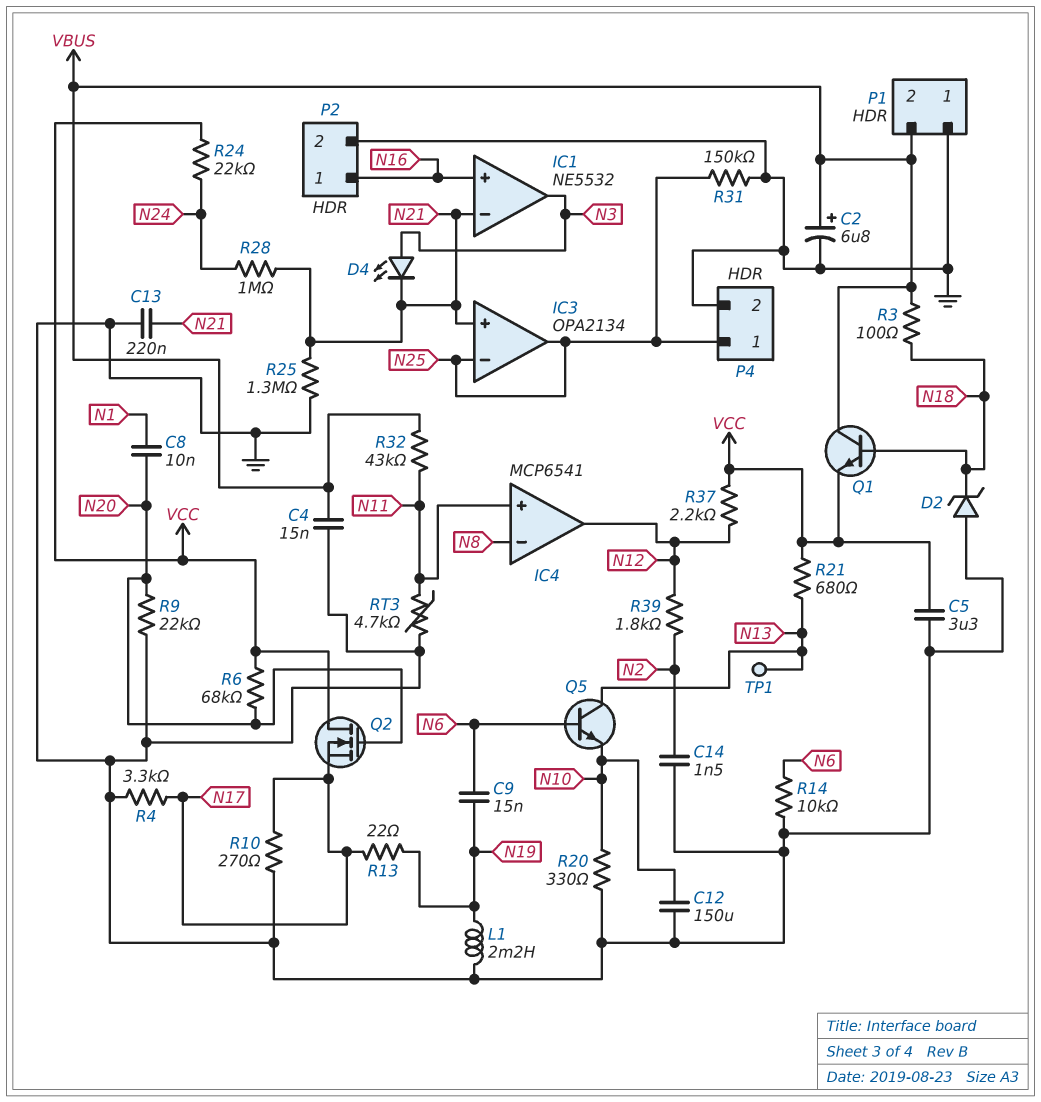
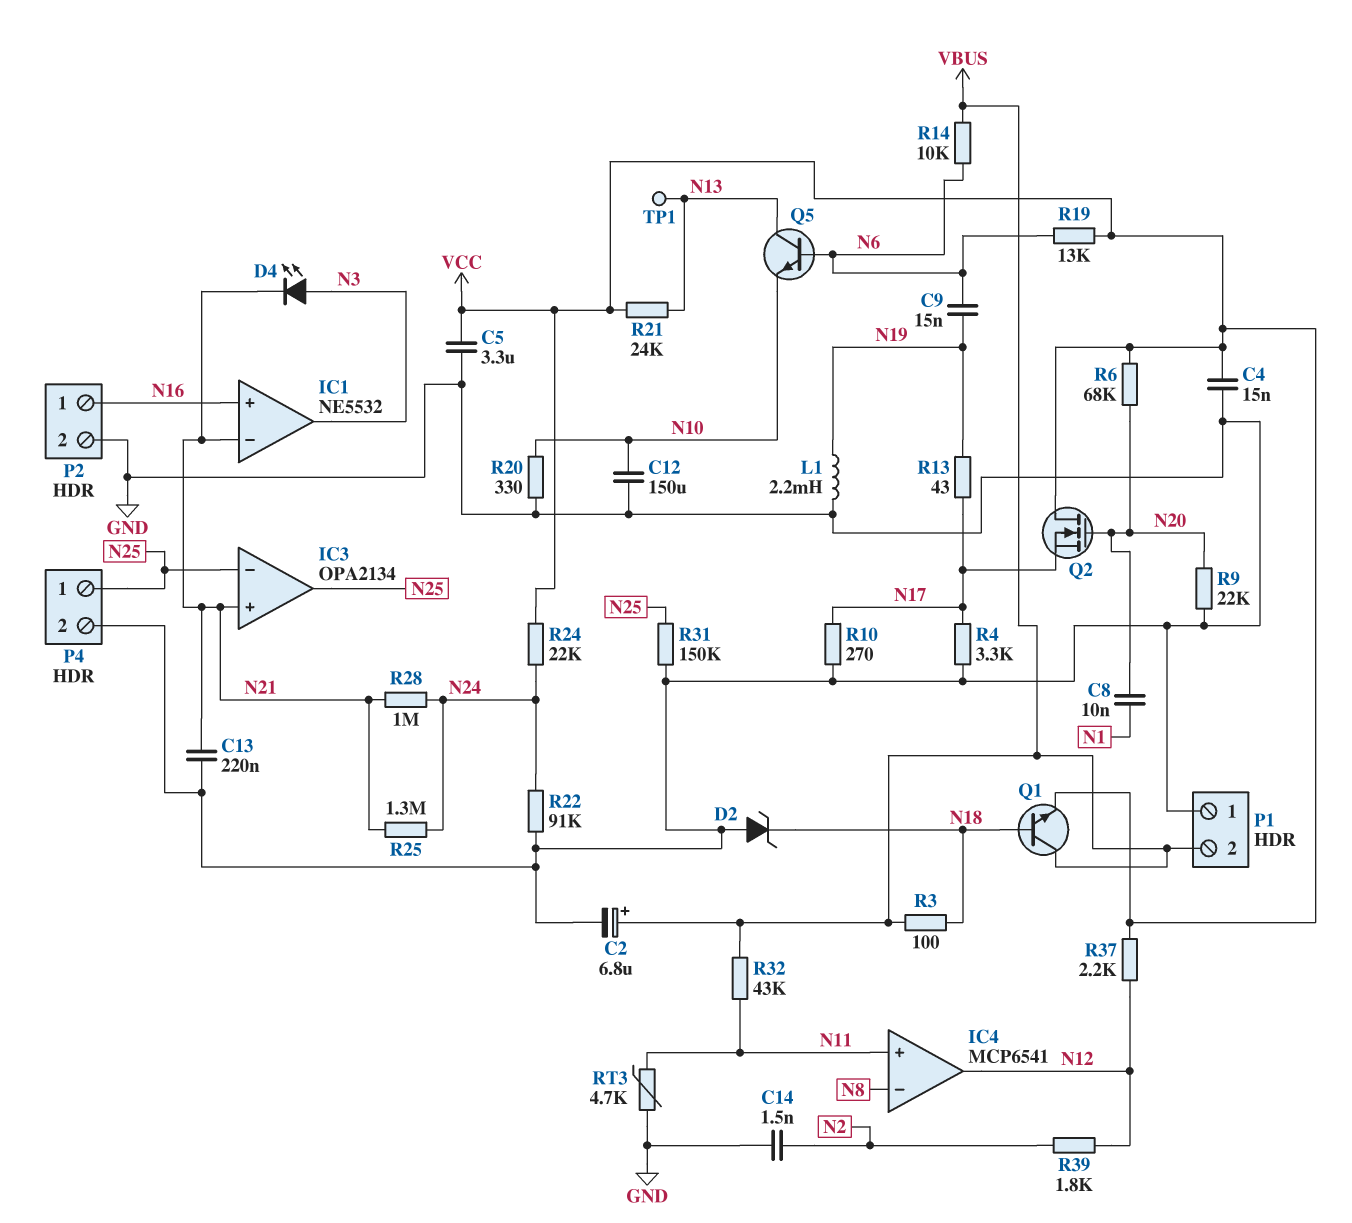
C4: 15nF (GND, VBUS) -> 15nF (GND, VCC)
R13: 22 (N17, N19) -> 43 (N17, N19)
R14: 10k (GND, N6) -> 10k (N6, VBUS)
R19: none -> 13k (N6, VCC)
R21: 680 (N13, VCC) -> 24k (N13, VCC)
R22: none -> 91k (GND, N24)
R25: 1.3M (GND, N21) -> 1.3M (N21, N24)

